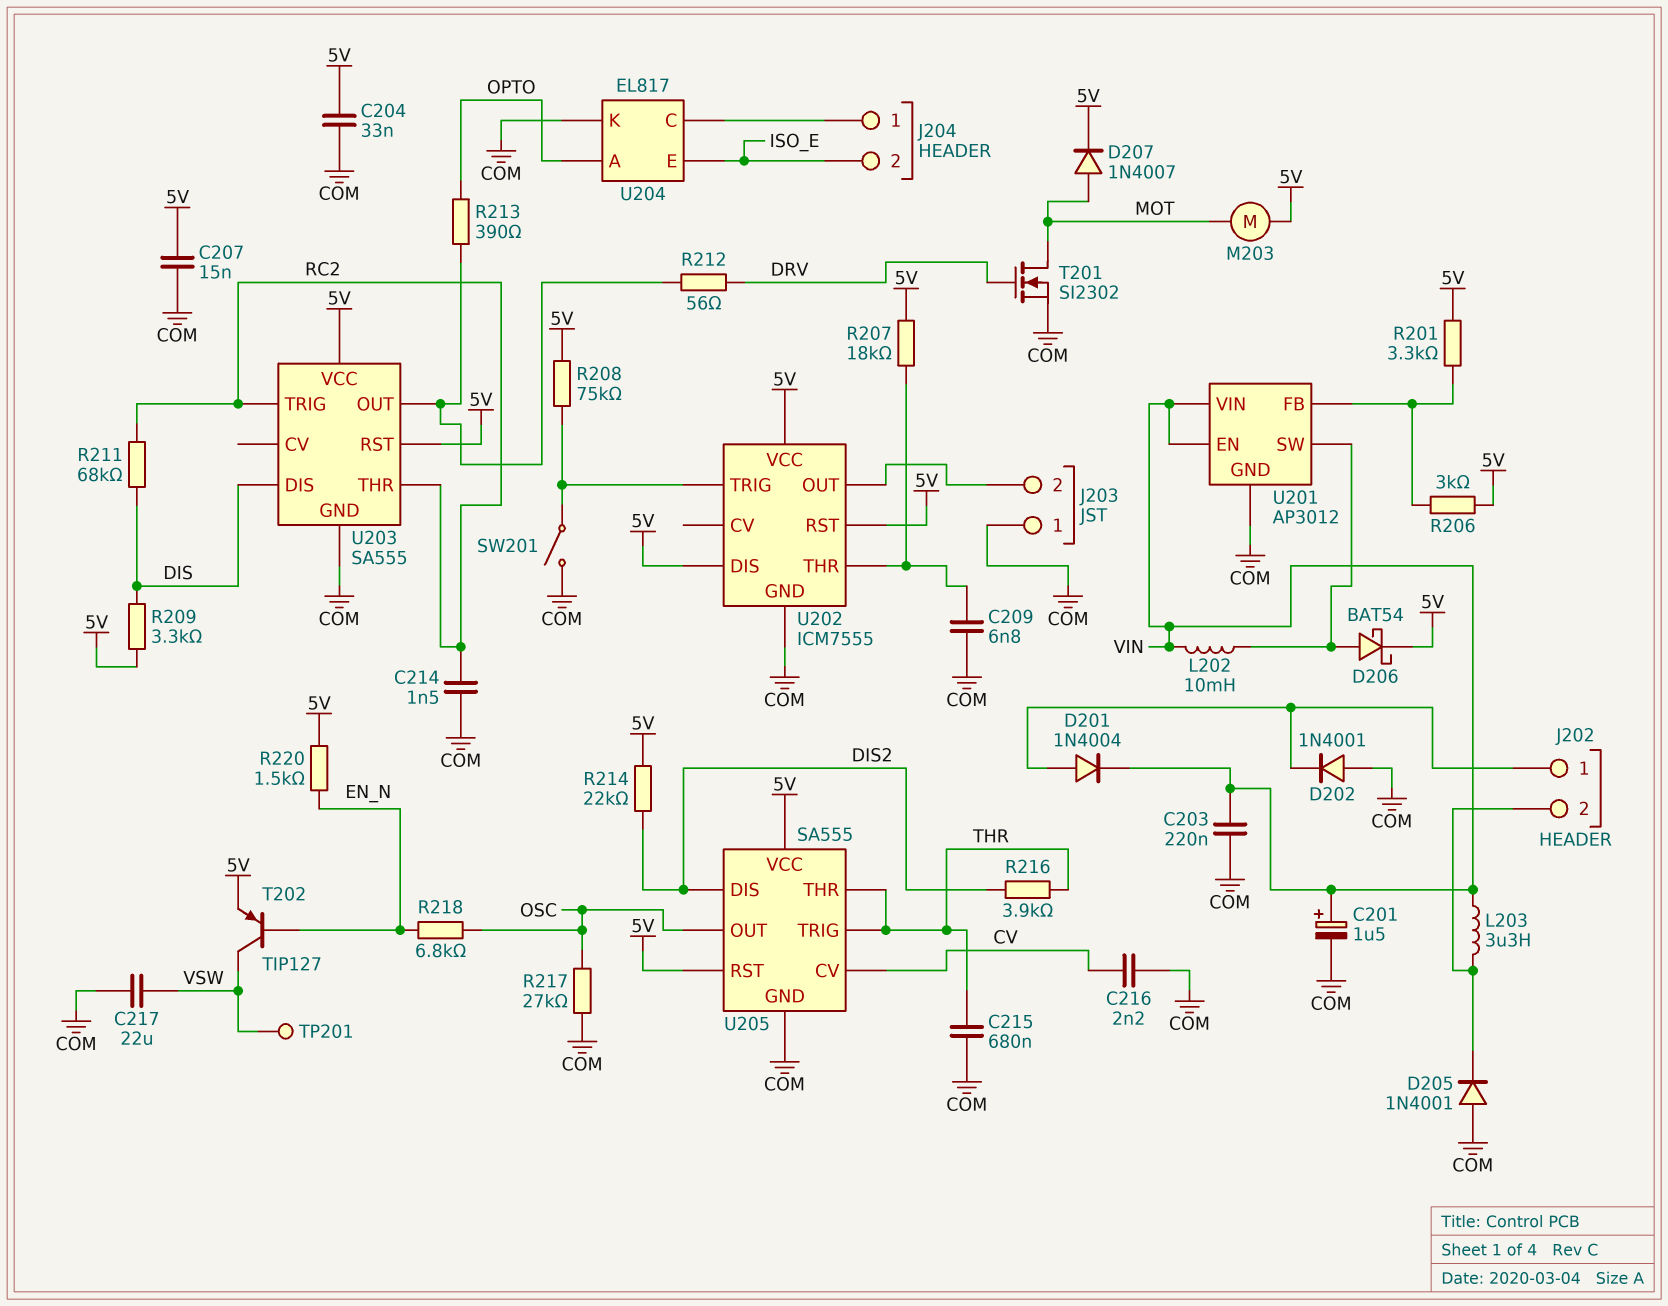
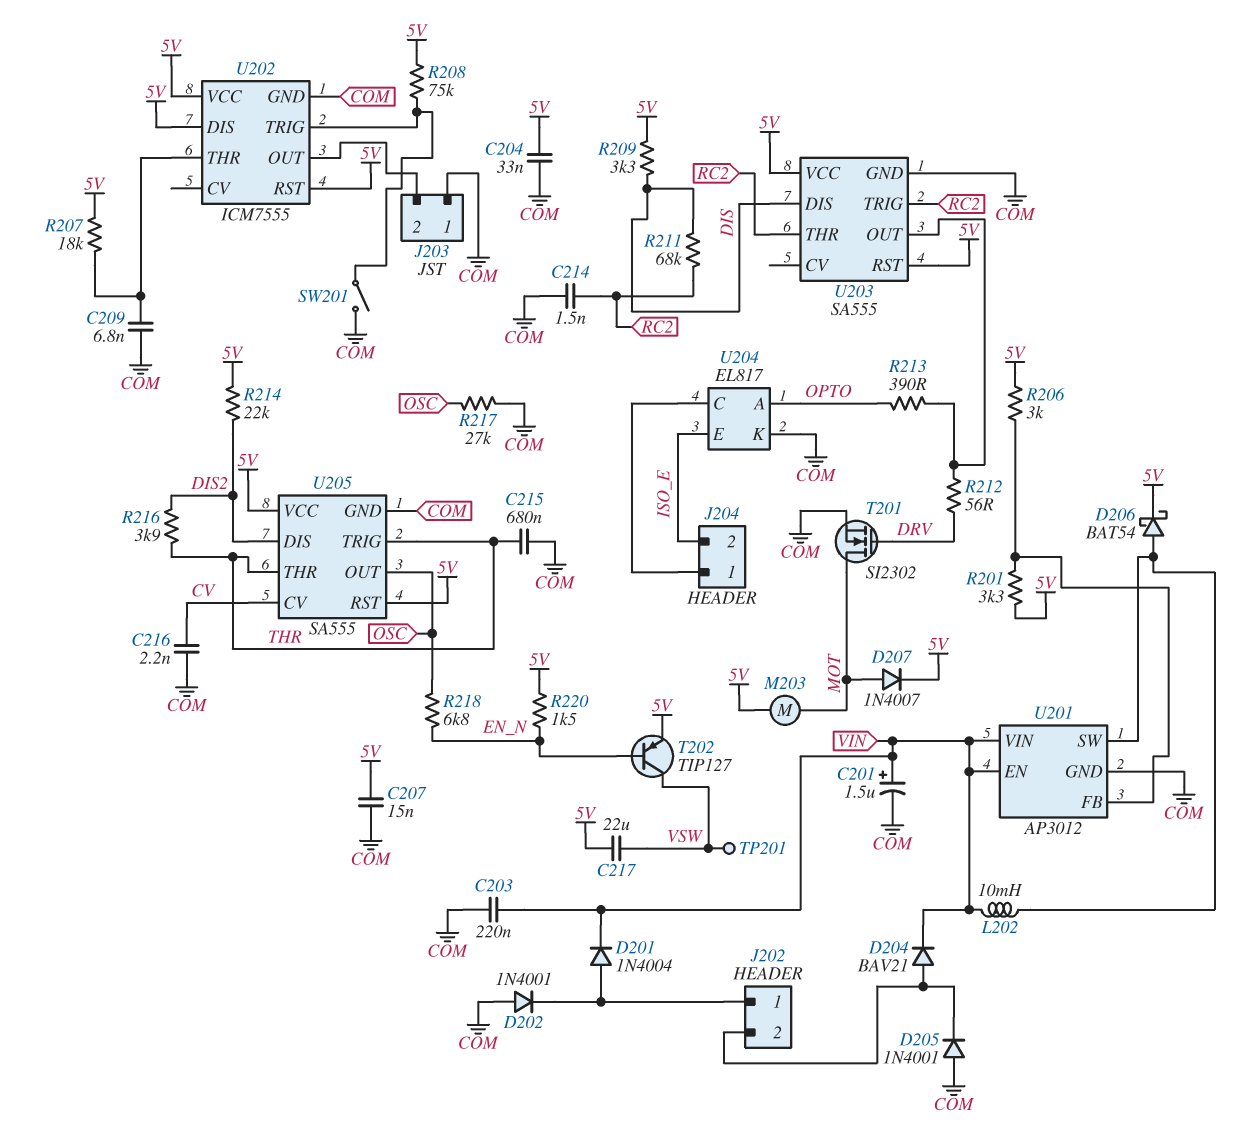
C217: 22uF (COM, VSW) -> 22uF (5V, VSW)
D204: none -> diode BAV21 (A J202/2, K VIN)
L203: 3.3uH (J202/2, VIN) -> none

